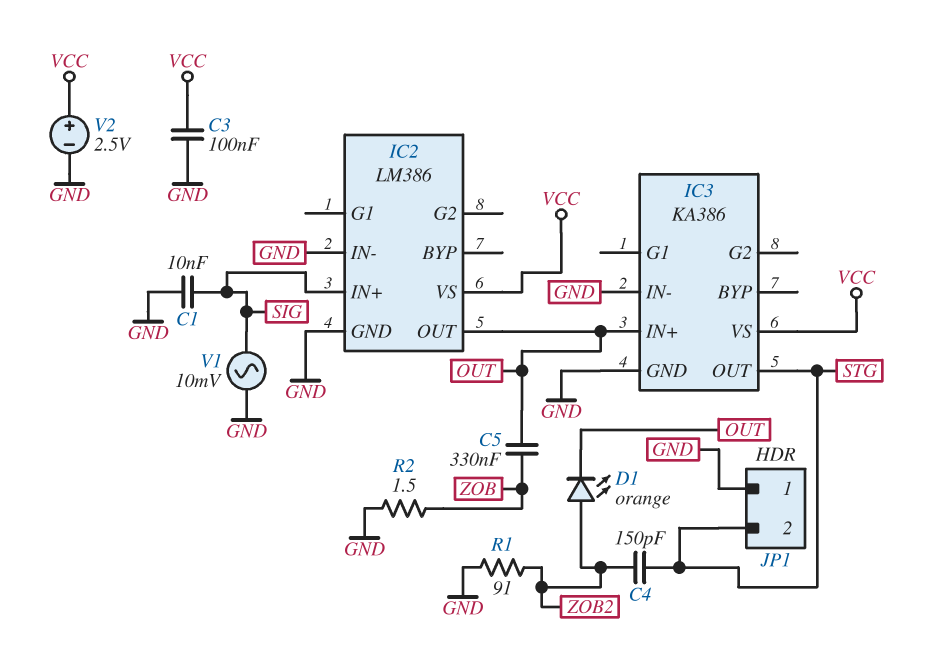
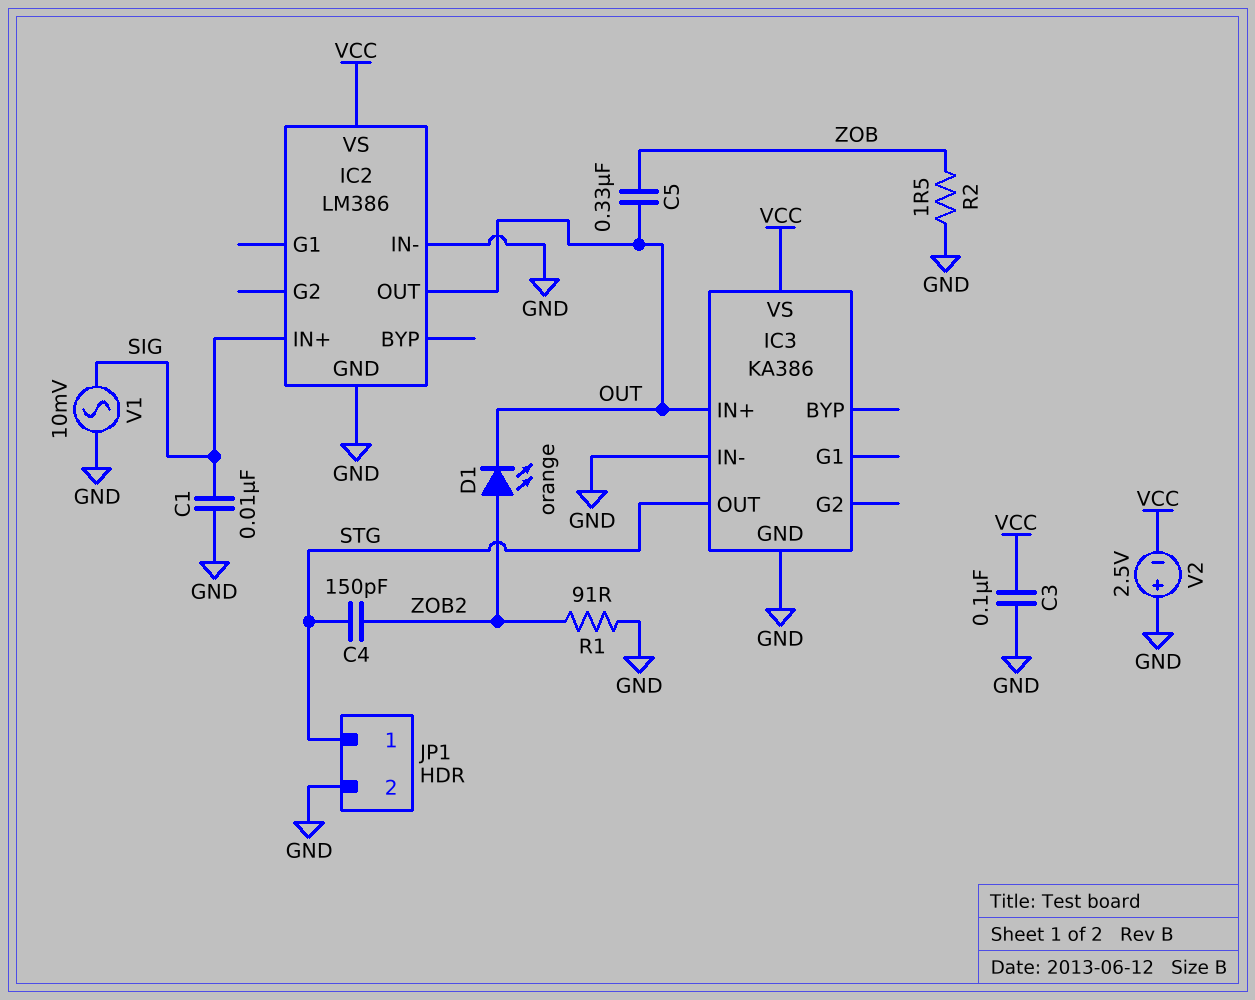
JP1 pin 1: GND -> STG
JP1 pin 2: STG -> GND
V2: 2.5V (plus VCC, minus GND) -> 2.5V (plus GND, minus VCC)

